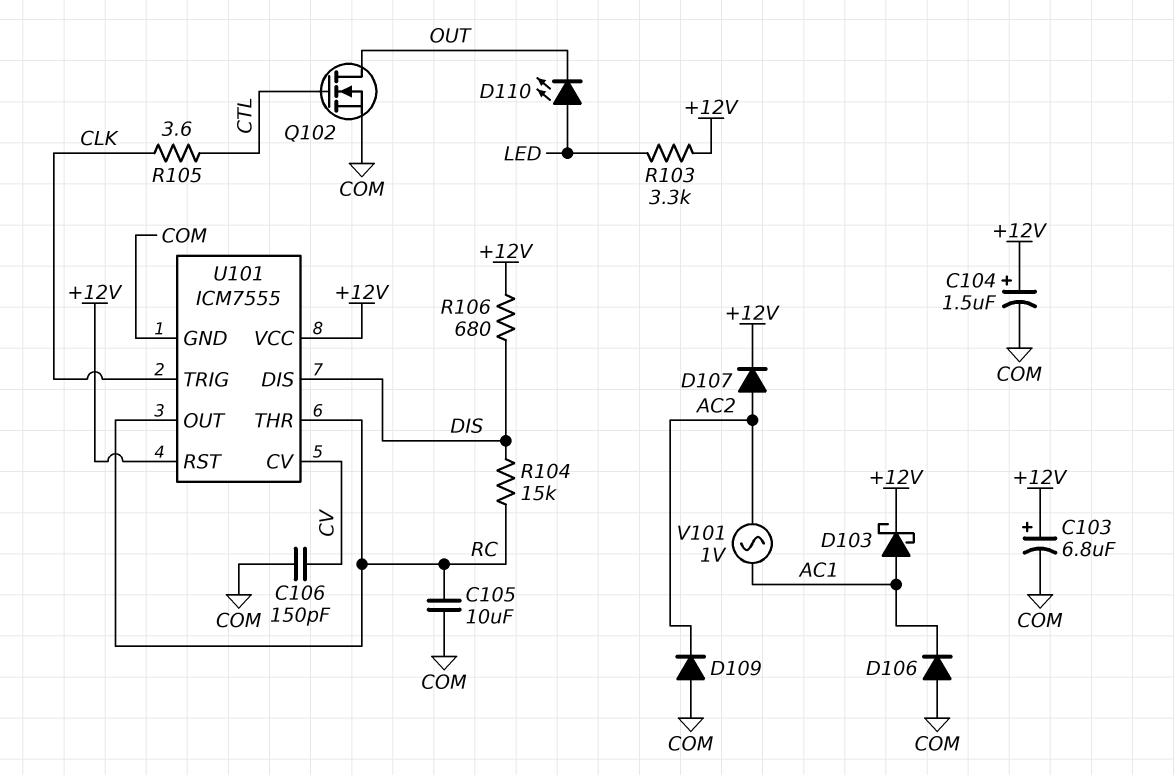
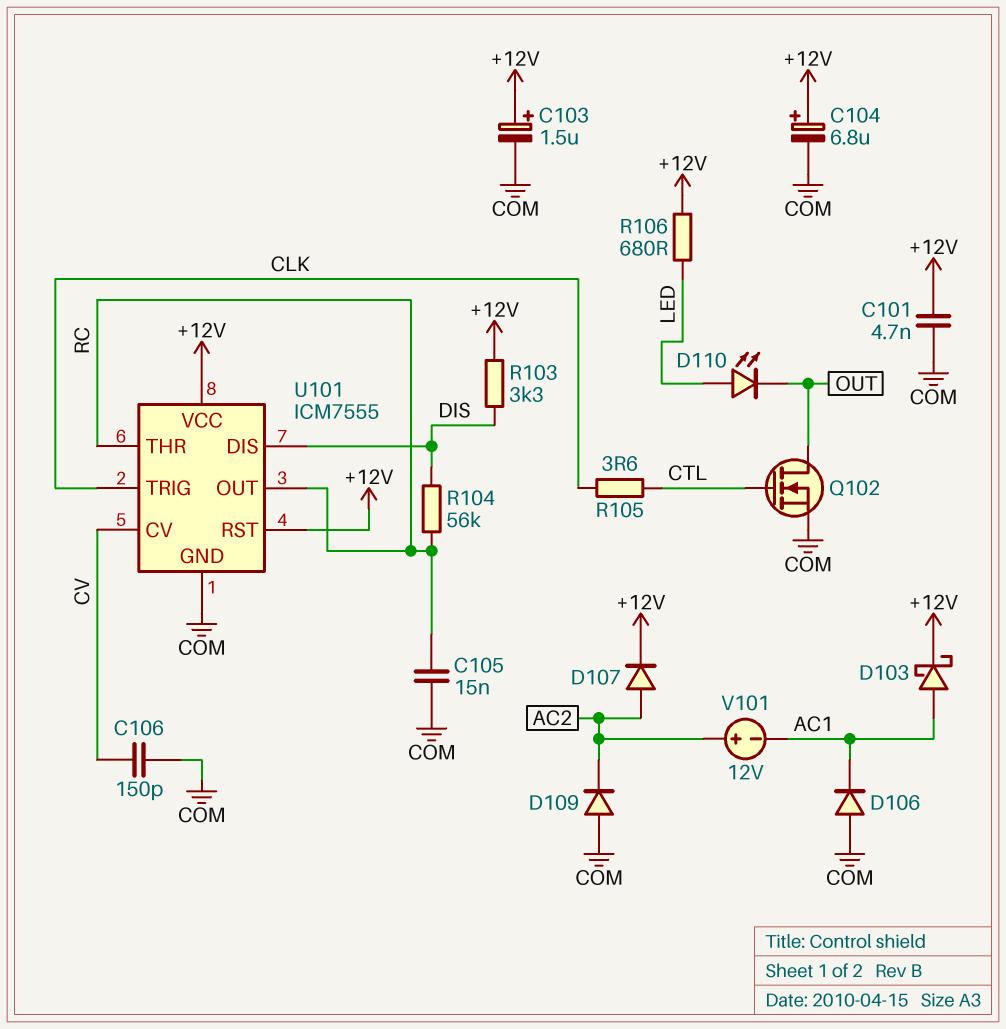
C101: none -> 4.7nF (+12V, COM)
C103: 6.8uF (plus +12V, minus COM) -> 1.5uF (plus +12V, minus COM)
C104: 1.5uF (plus +12V, minus COM) -> 6.8uF (plus +12V, minus COM)
C105: 10uF (COM, RC) -> 15nF (COM, RC)
R103: 3.3k (+12V, LED) -> 3.3k (+12V, DIS)
R104: 15k (DIS, RC) -> 56k (DIS, RC)
R106: 680 (+12V, DIS) -> 680 (+12V, LED)
V101: AC 1V (AC1, AC2) -> 12V (plus AC2, minus AC1)

